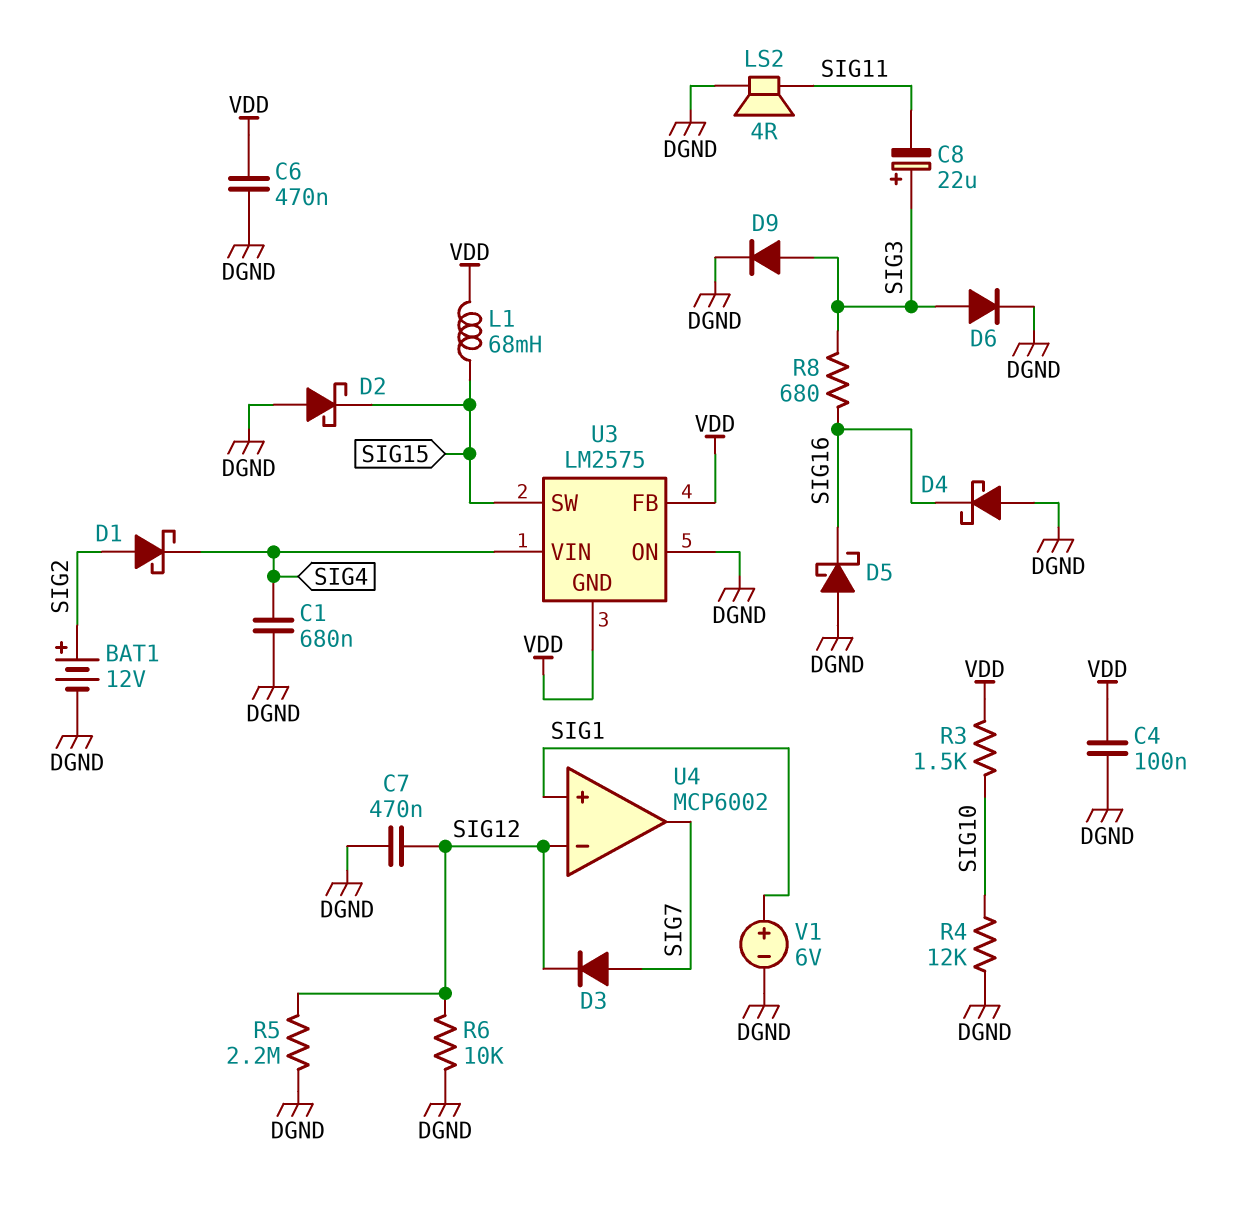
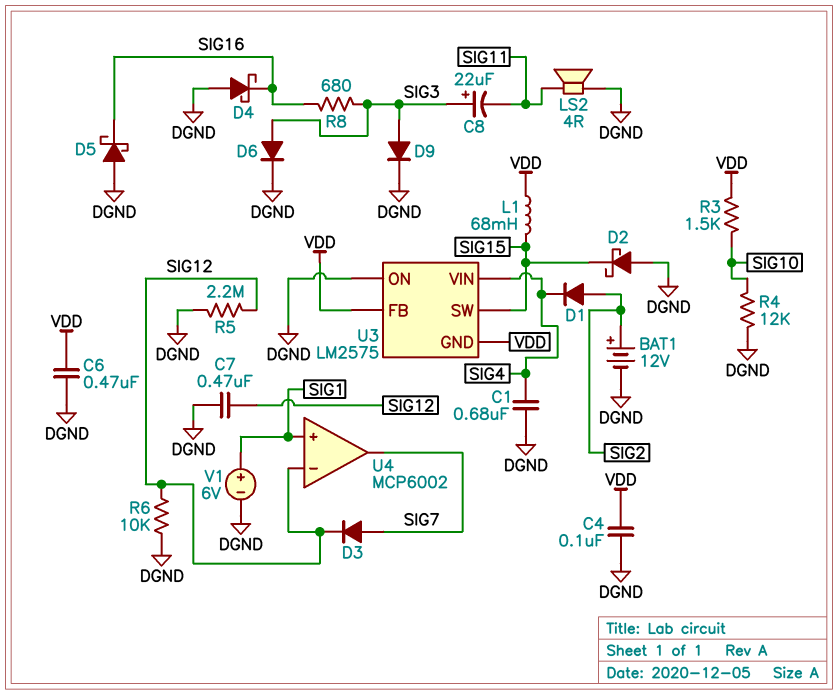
D1: schottky (A SIG2, K SIG4) -> diode (A SIG2, K SIG4)

